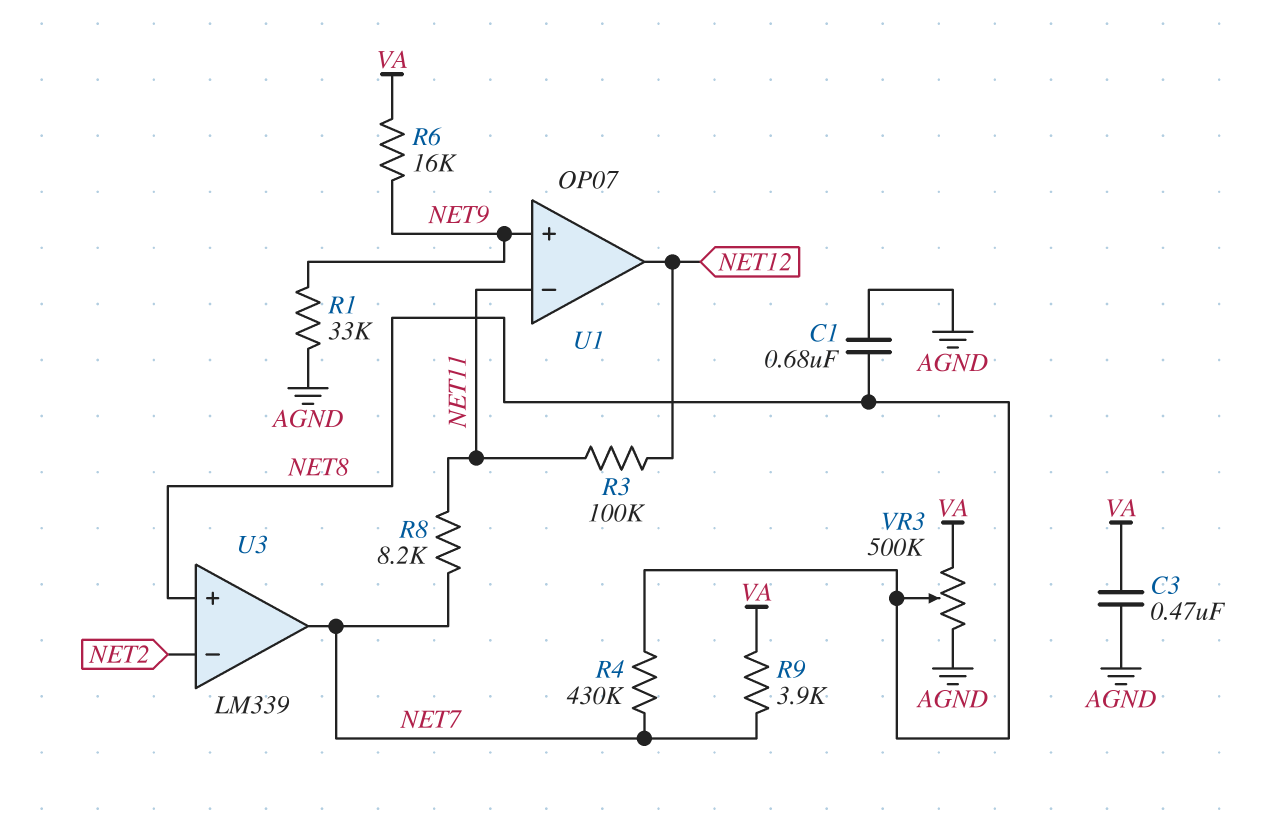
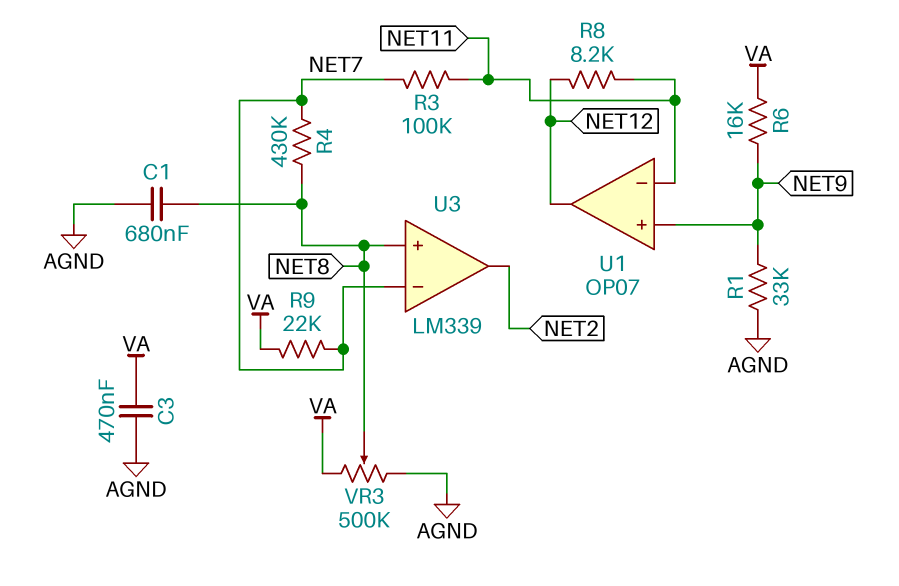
R3: 100k (NET11, NET12) -> 100k (NET7, NET11)
R8: 8.2k (NET7, NET11) -> 8.2k (NET11, NET12)
R9: 3.9k (NET7, VA) -> 22k (NET7, VA)
U3 pin in-: NET2 -> NET7
U3 pin out: NET7 -> NET2

